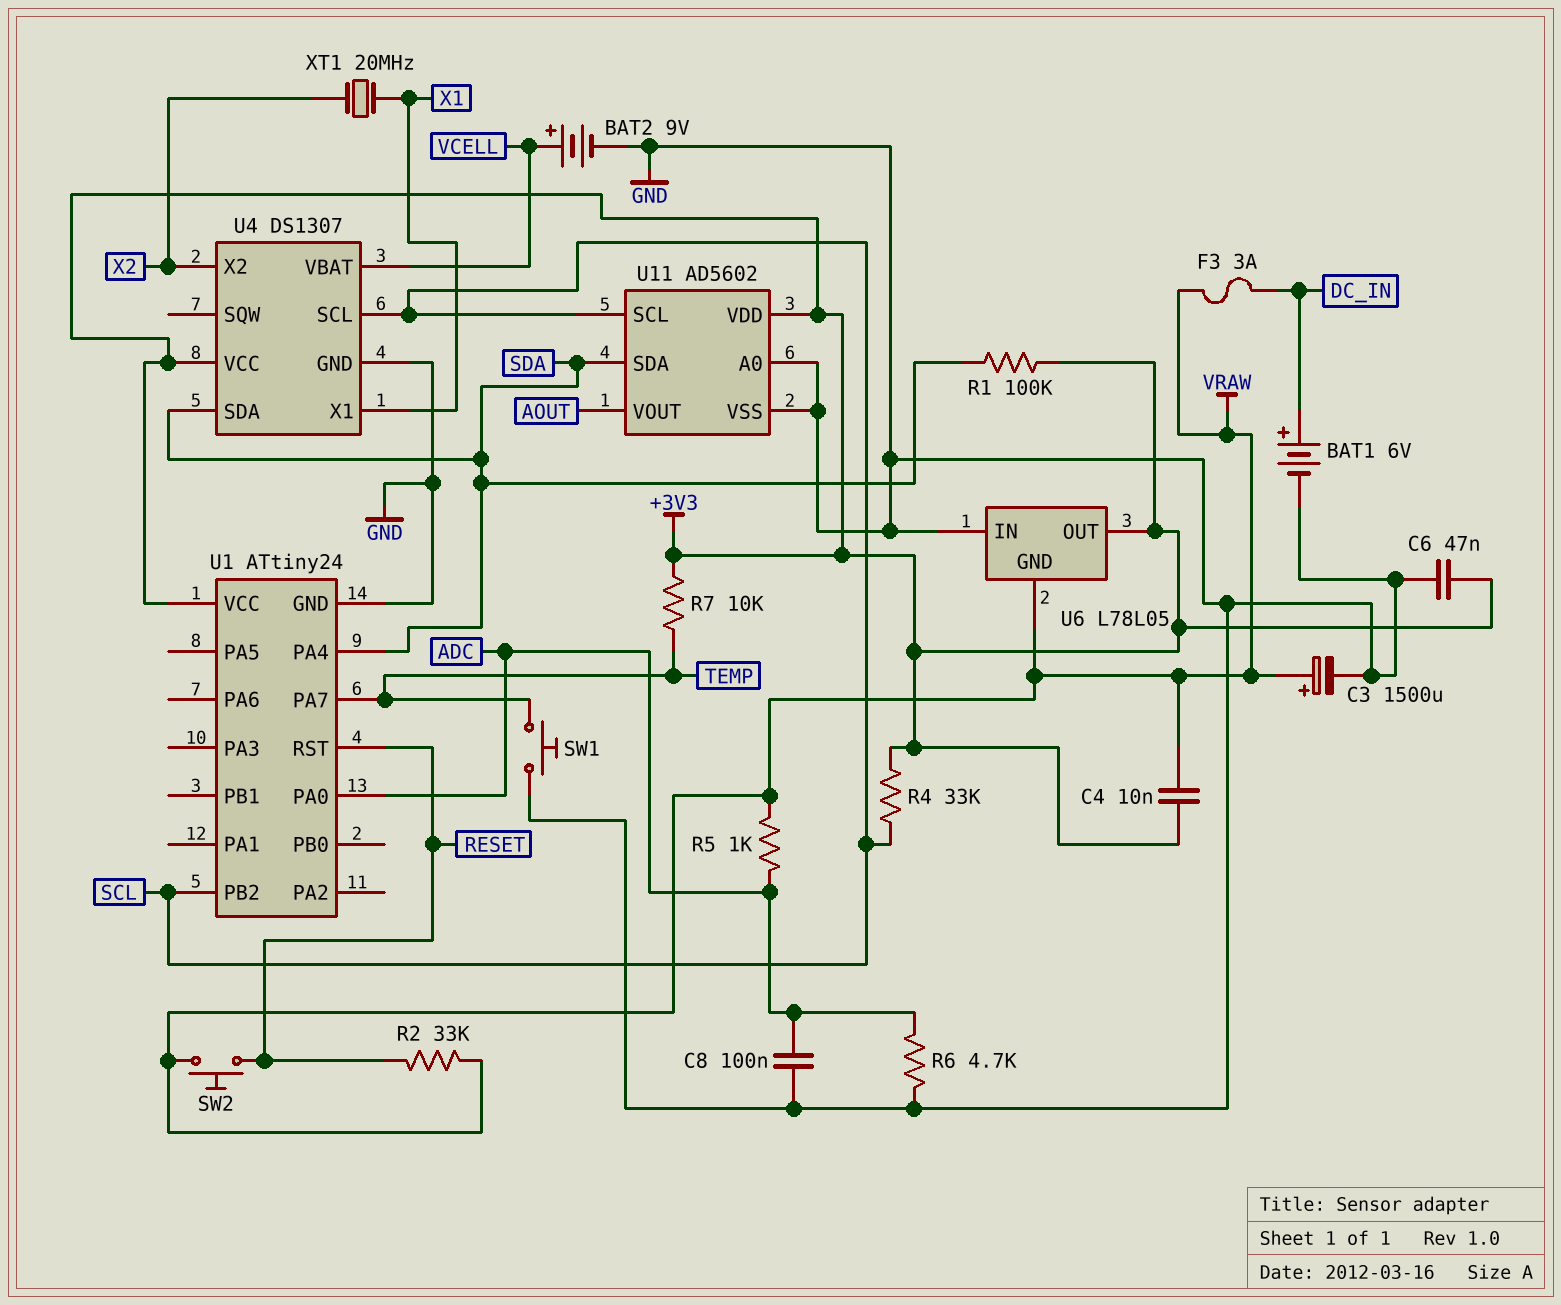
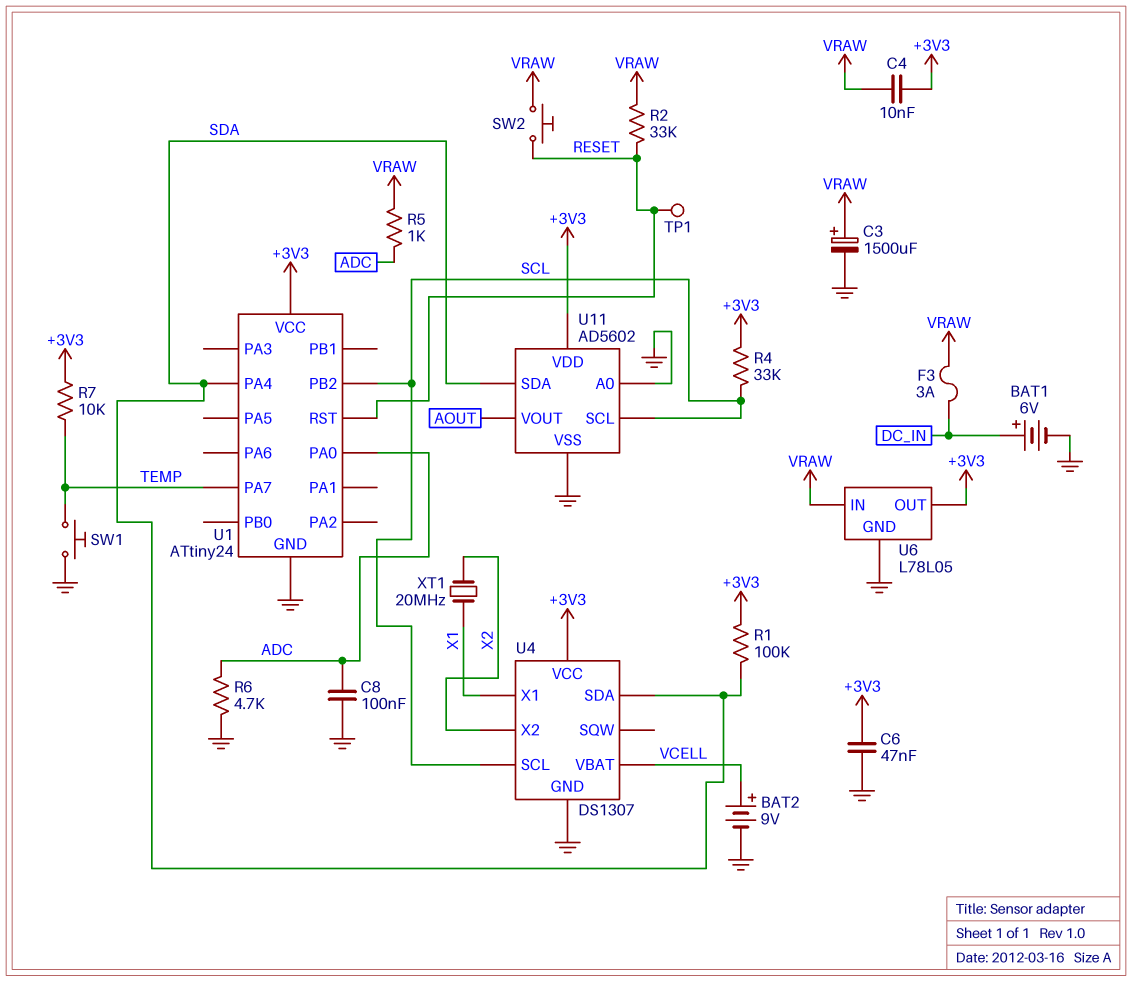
TP1: none -> test point (RESET)
U6 pin GND: VRAW -> GND
U6 pin IN: GND -> VRAW

